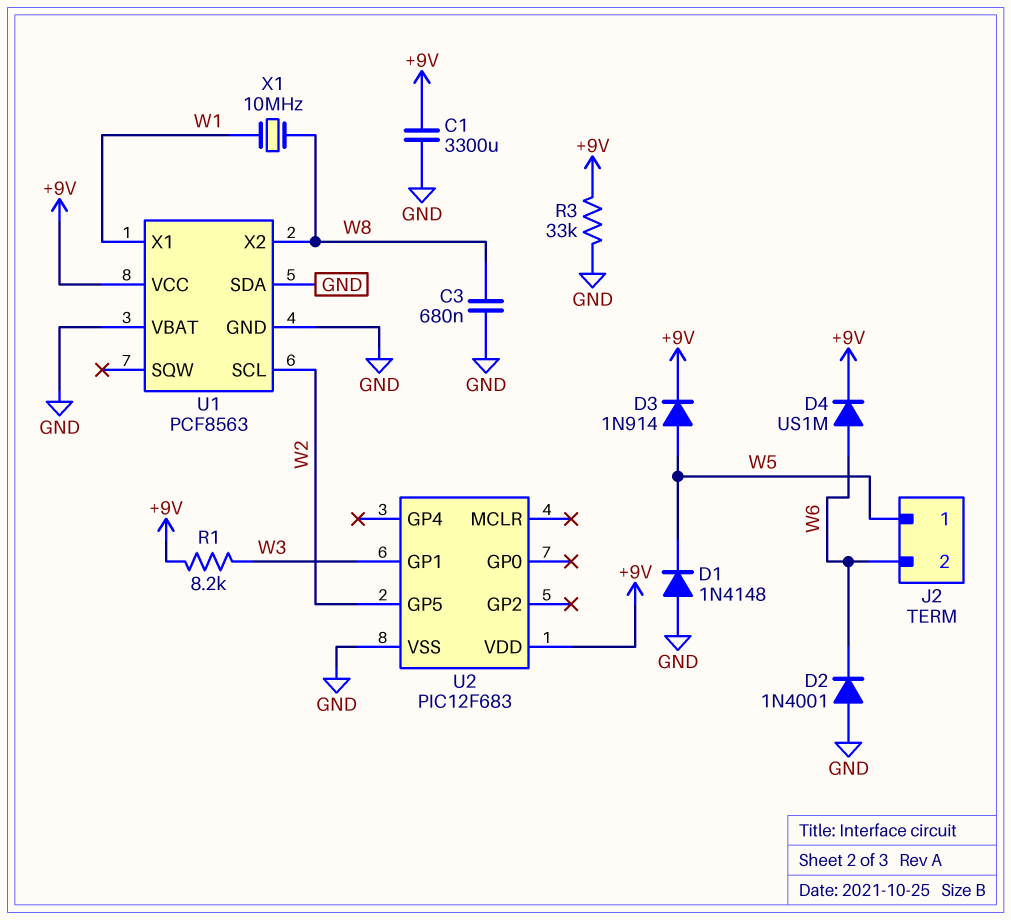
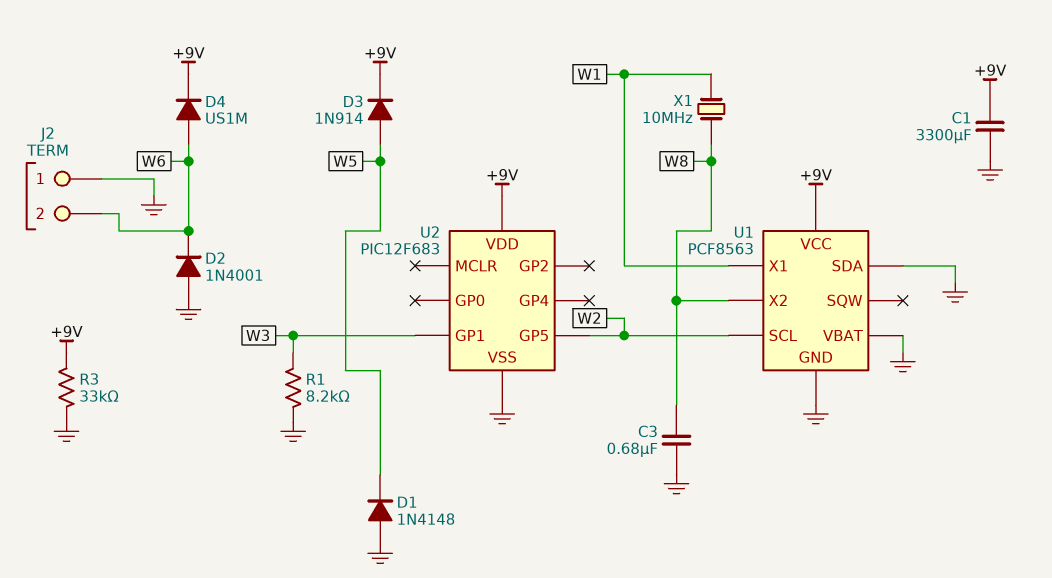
J2 pin 1: W5 -> GND
R1: 8.2k (+9V, W3) -> 8.2k (GND, W3)

